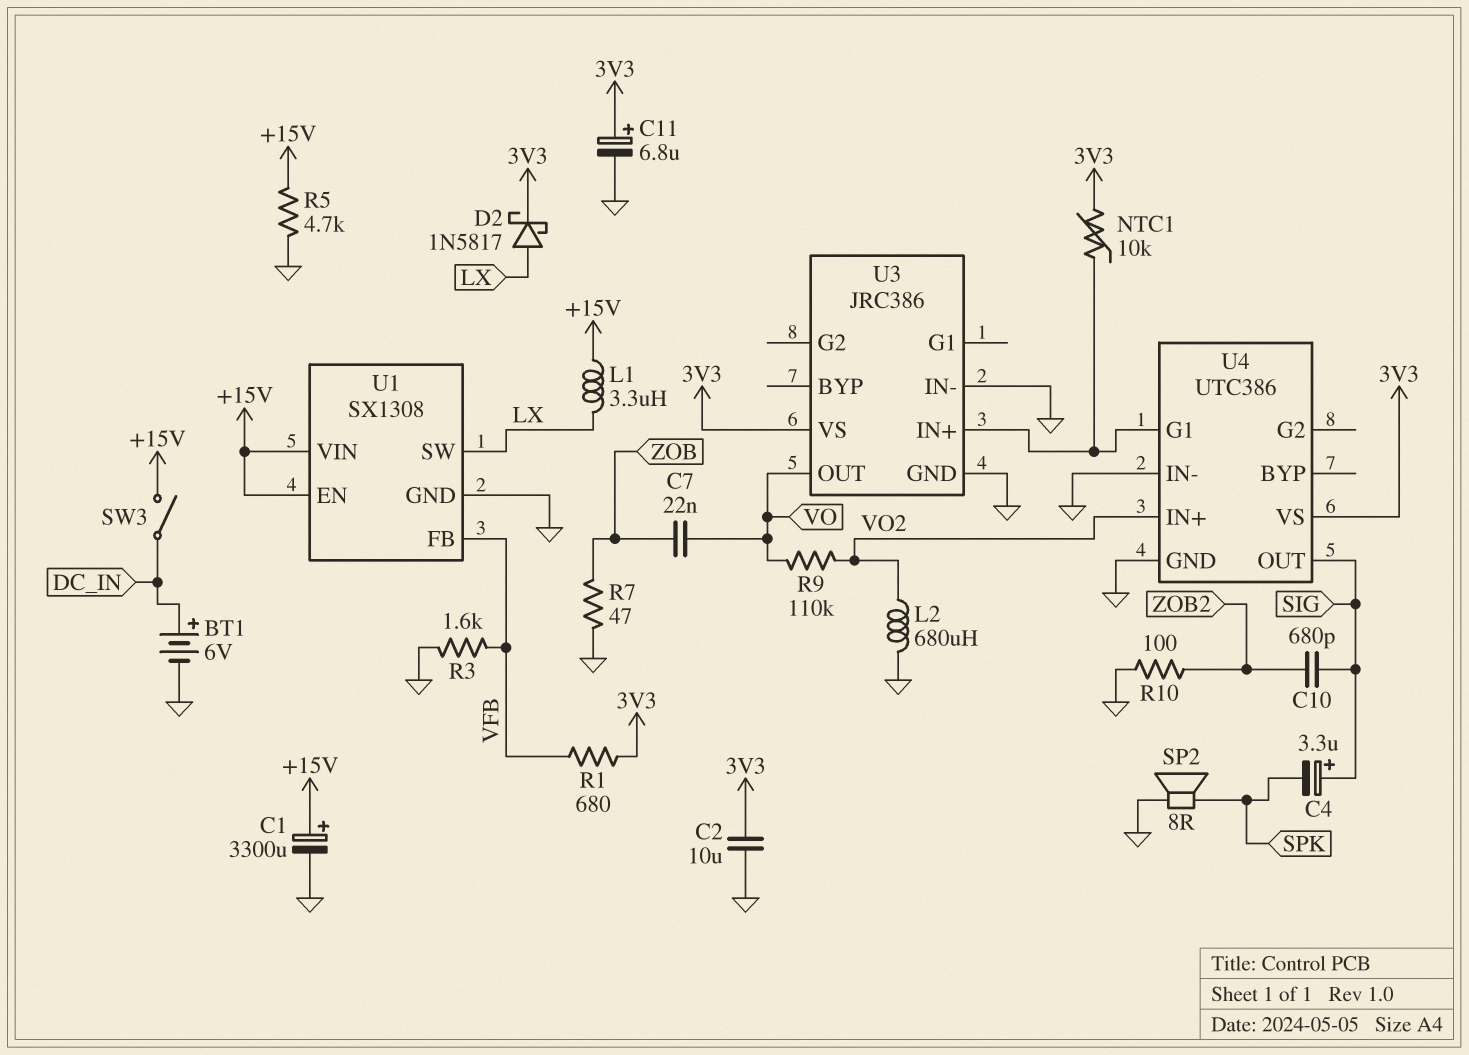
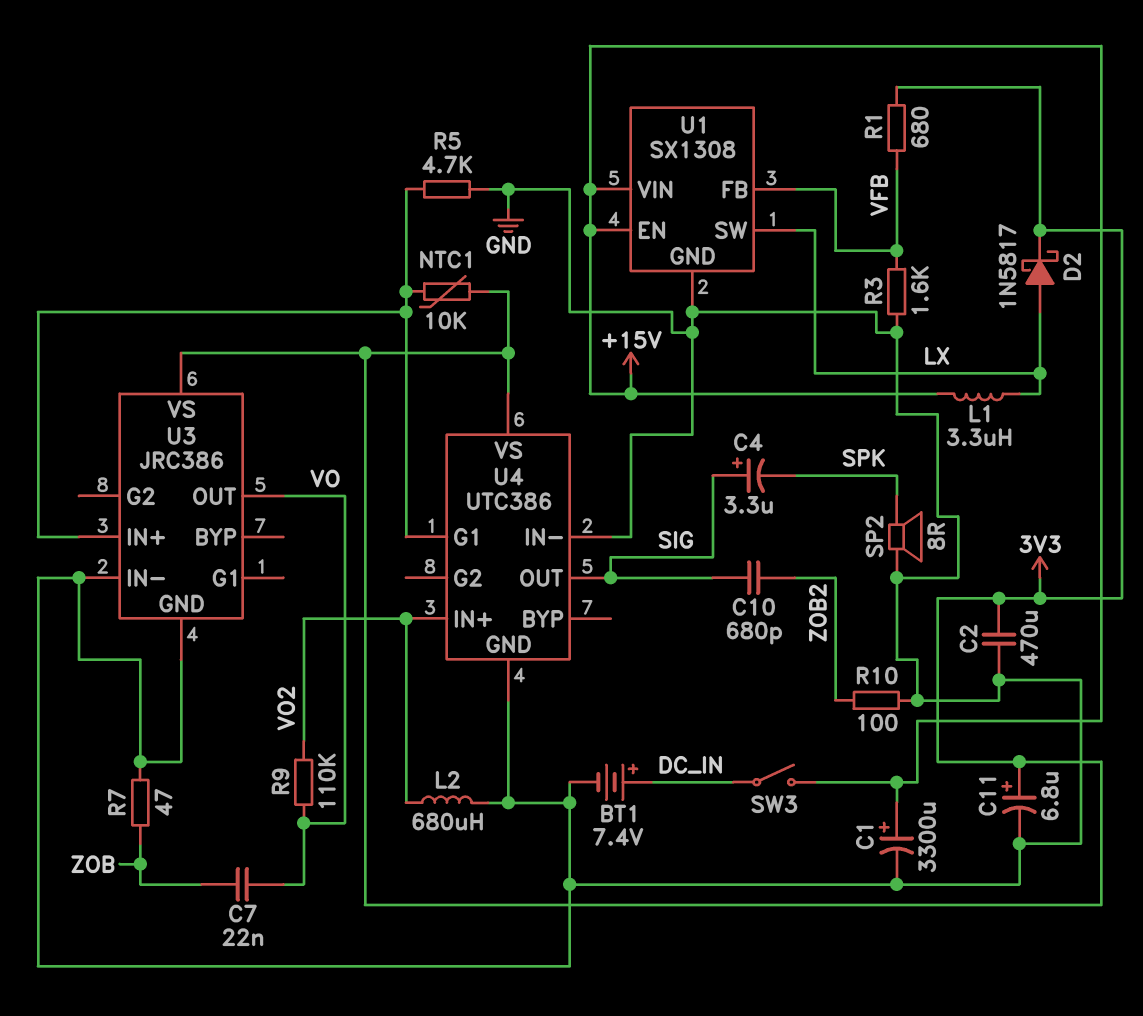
BT1: 6V (plus DC_IN, minus GND) -> 7.4V (plus DC_IN, minus GND)
C2: 10uF (3V3, GND) -> 470uF (3V3, GND)
R5: 4.7k (+15V, GND) -> 4.7k (GND, U3/IN+)

